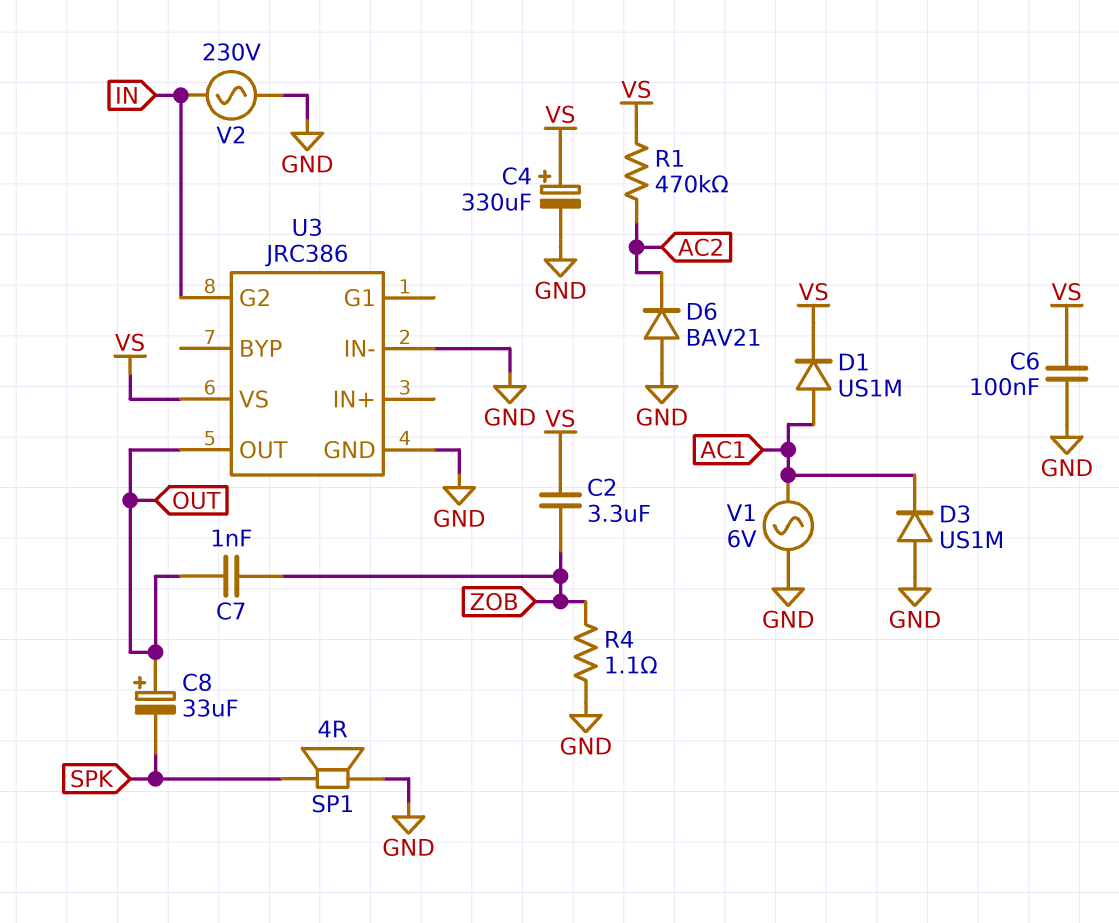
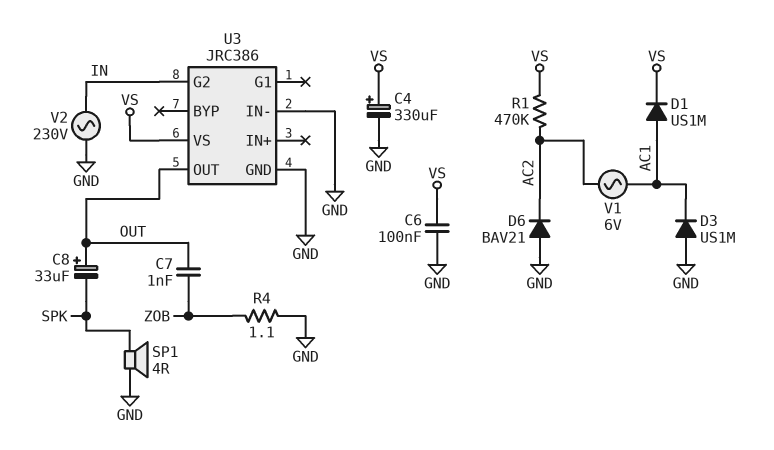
C2: 3.3uF (VS, ZOB) -> none
V1: AC 6V (AC1, GND) -> AC 6V (AC1, AC2)

